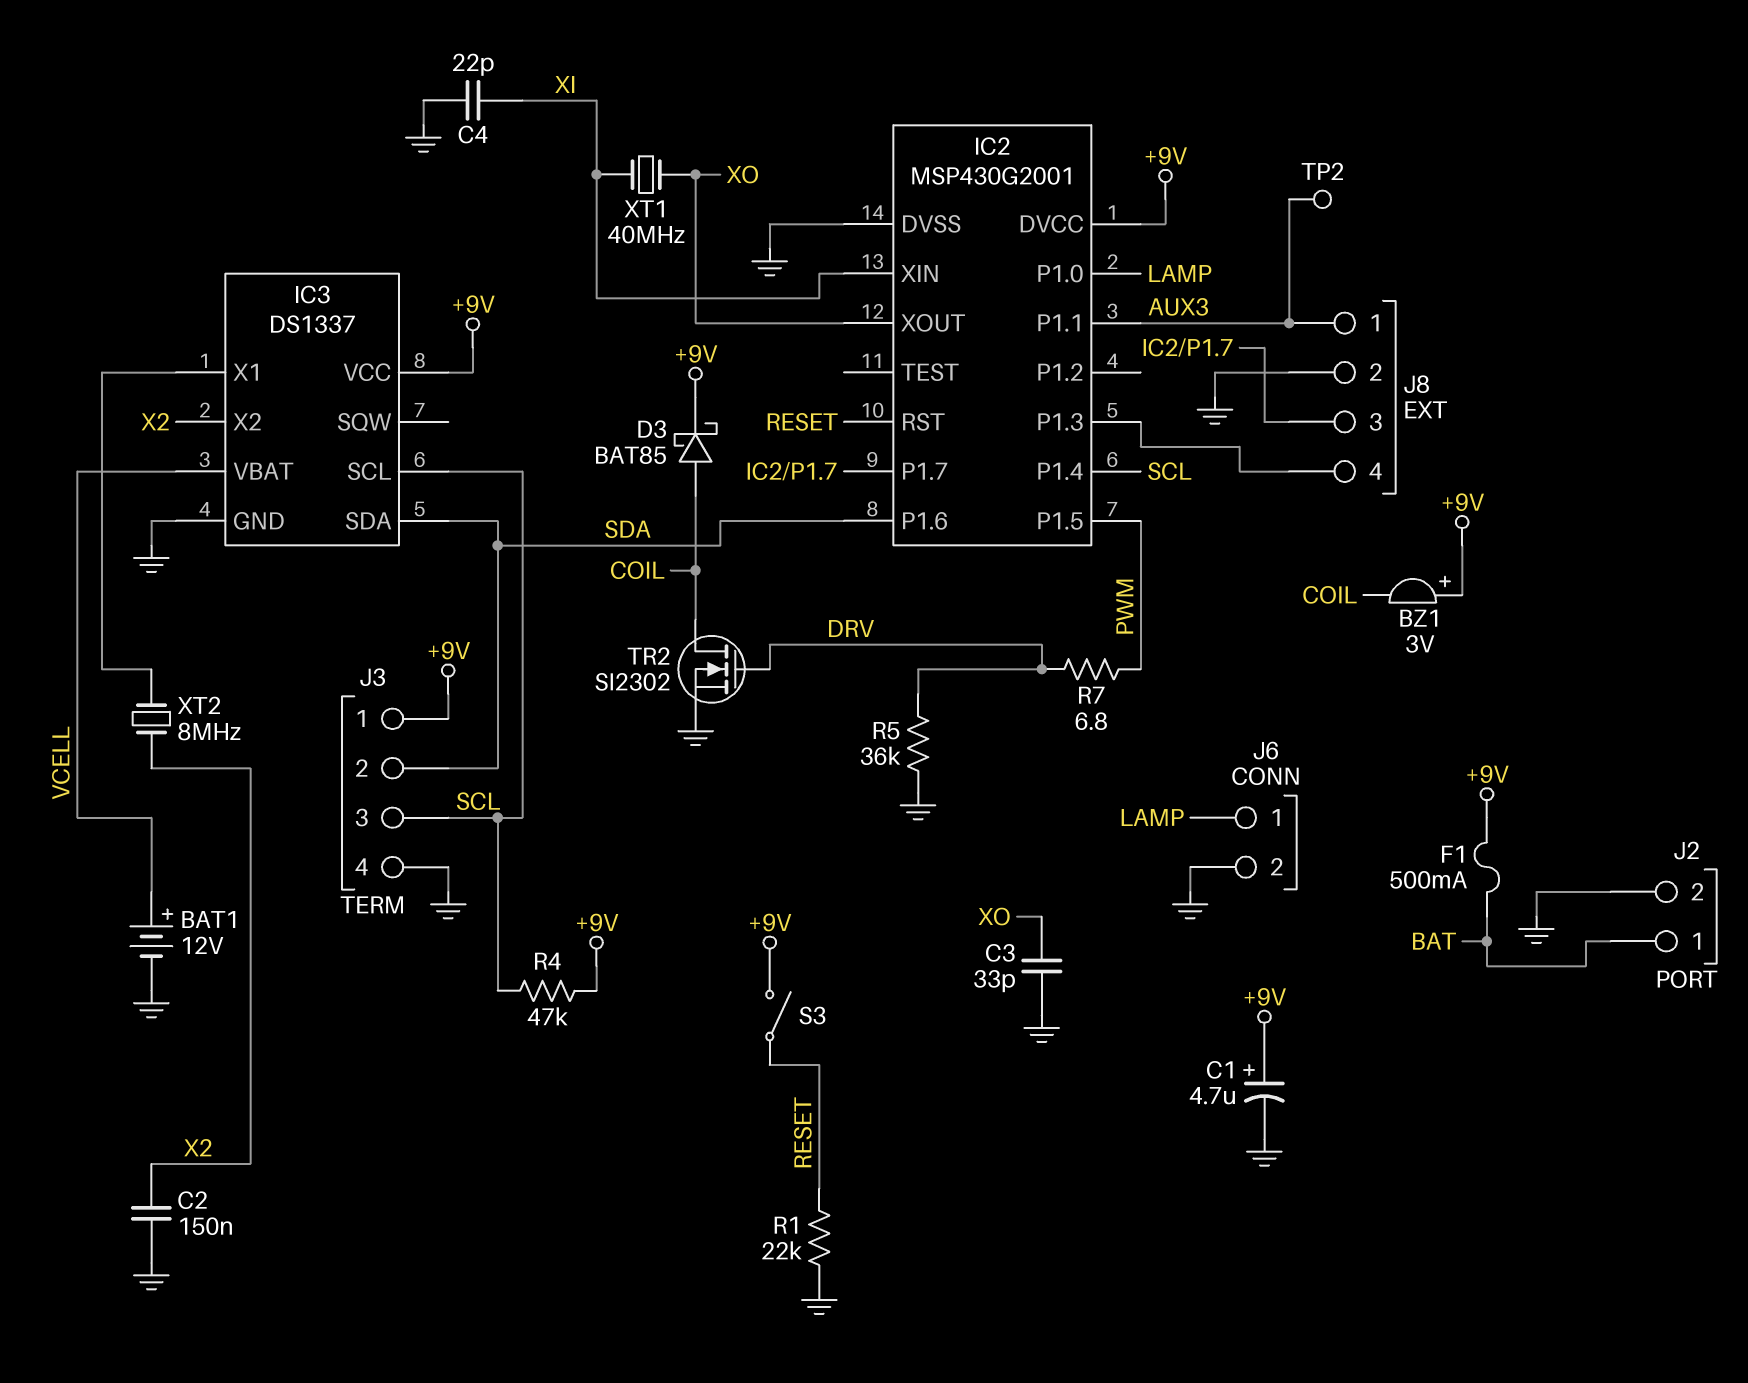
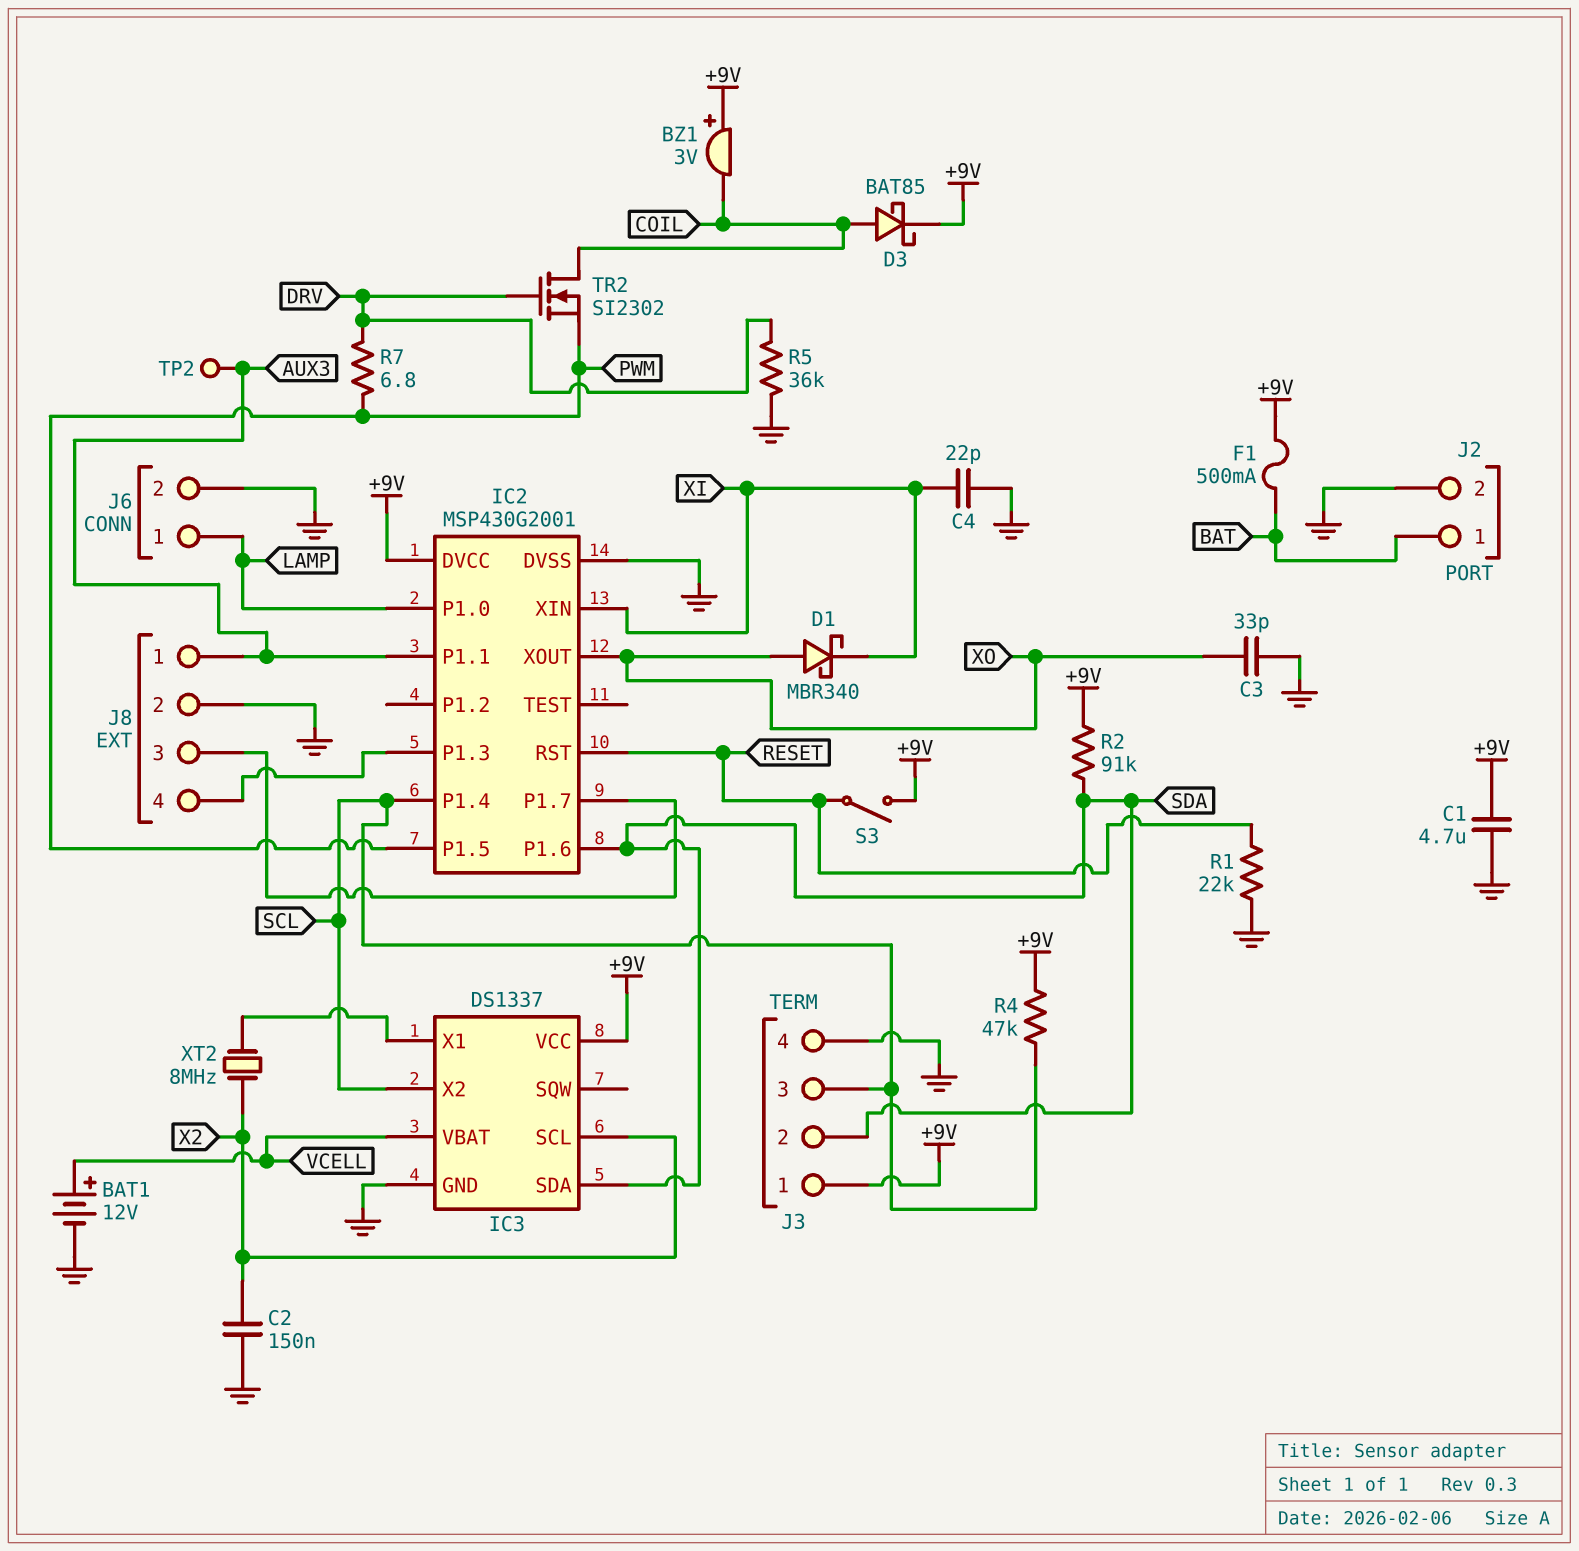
C1: 4.7uF (plus +9V, minus GND) -> 4.7uF (+9V, GND)
D1: none -> schottky MBR340 (A XO, K XI)
IC3 pin SCL: SCL -> X2
IC3 pin X2: X2 -> SCL
R2: none -> 91k (+9V, SDA)
TR2: NMOS SI2302 (G DRV, D COIL, S GND) -> NMOS SI2302 (G DRV, D COIL, S PWM)
XT1: 40MHz (XI, XO) -> none

